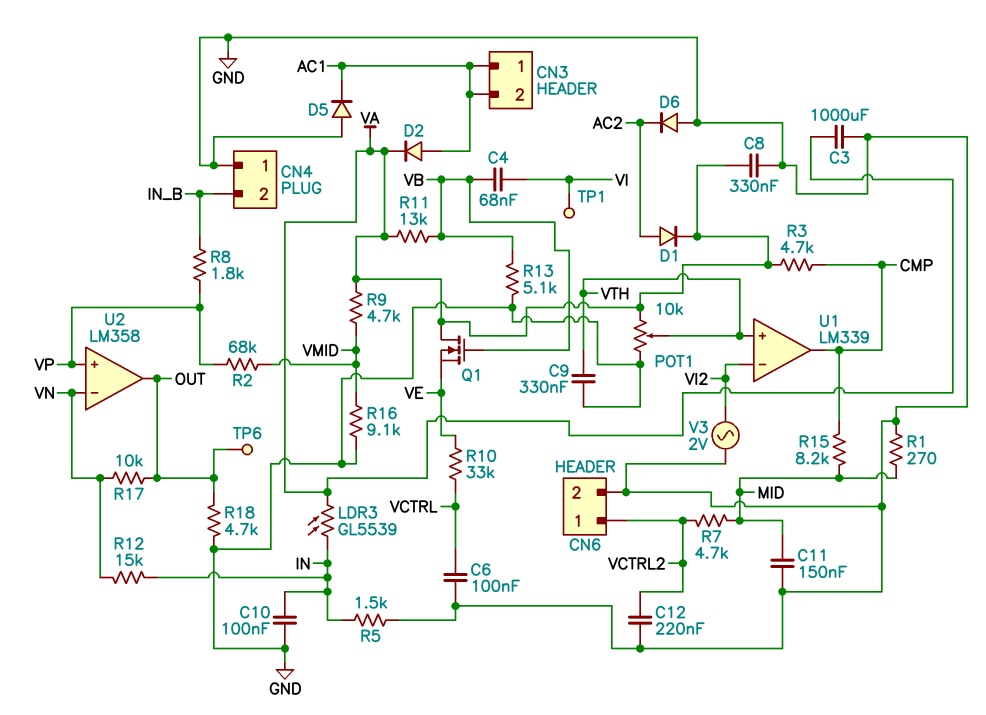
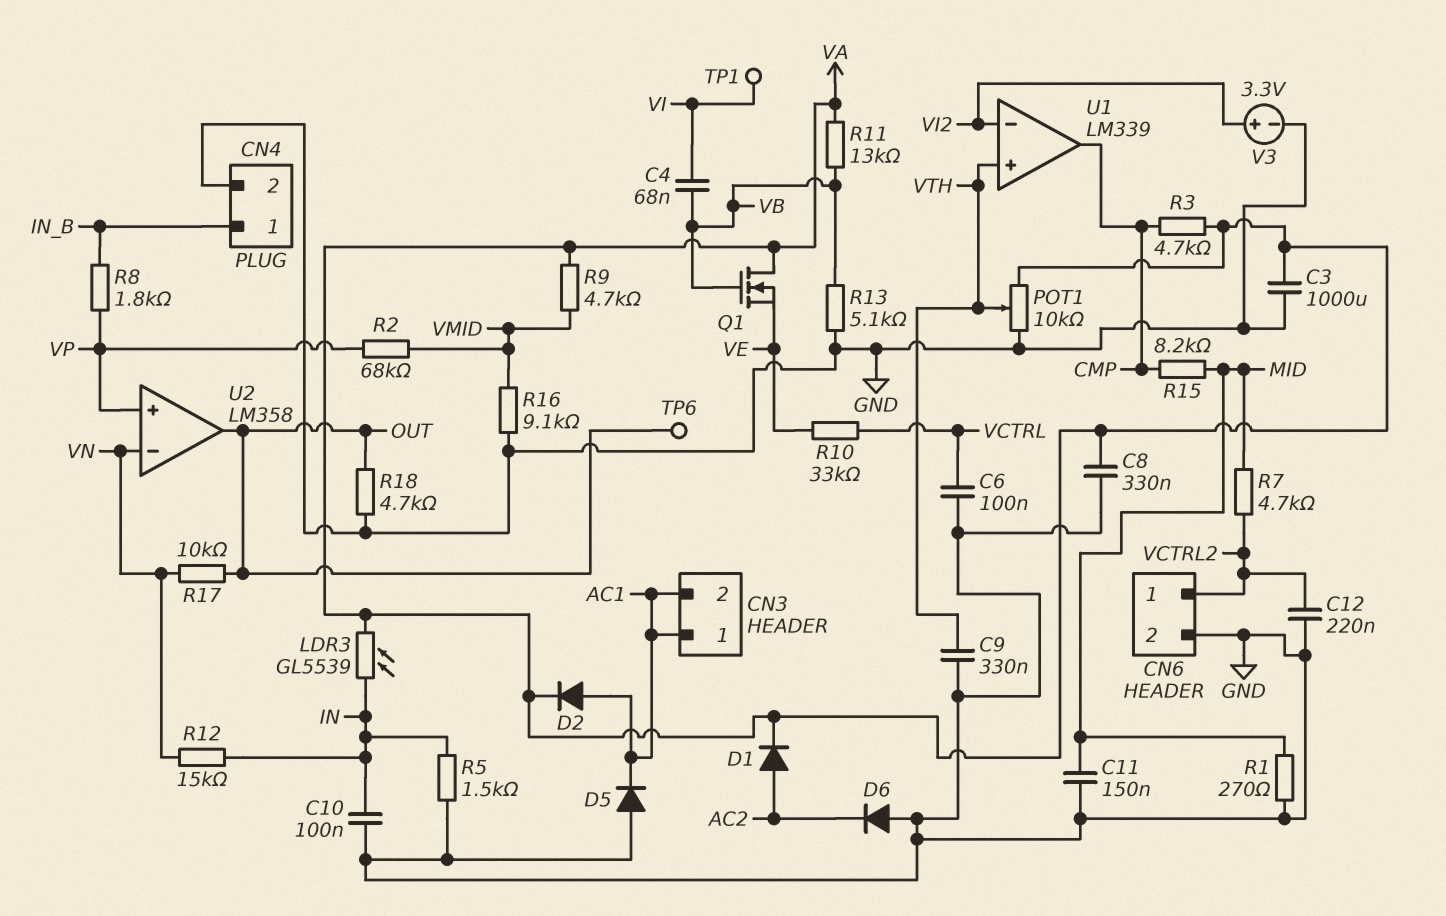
CN4 pin 1: GND -> IN_B
CN4 pin 2: IN_B -> GND
V3: AC 2V (GND, VI2) -> 3.3V (plus VI2, minus GND)

